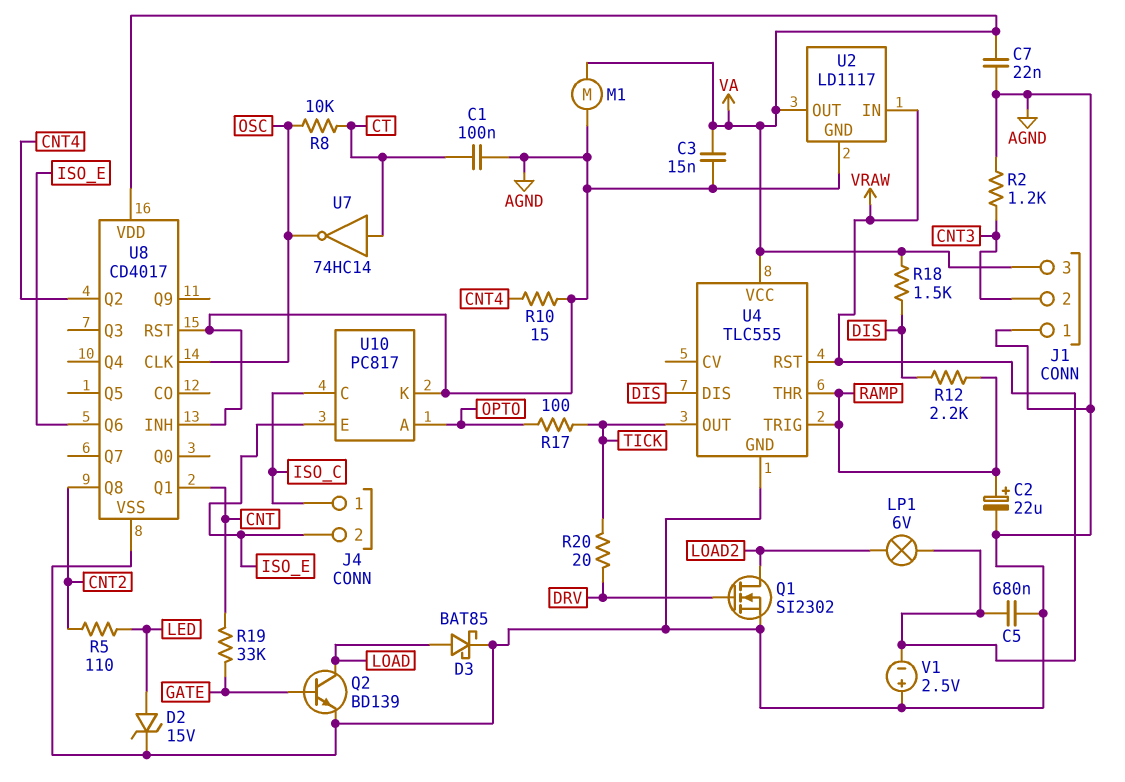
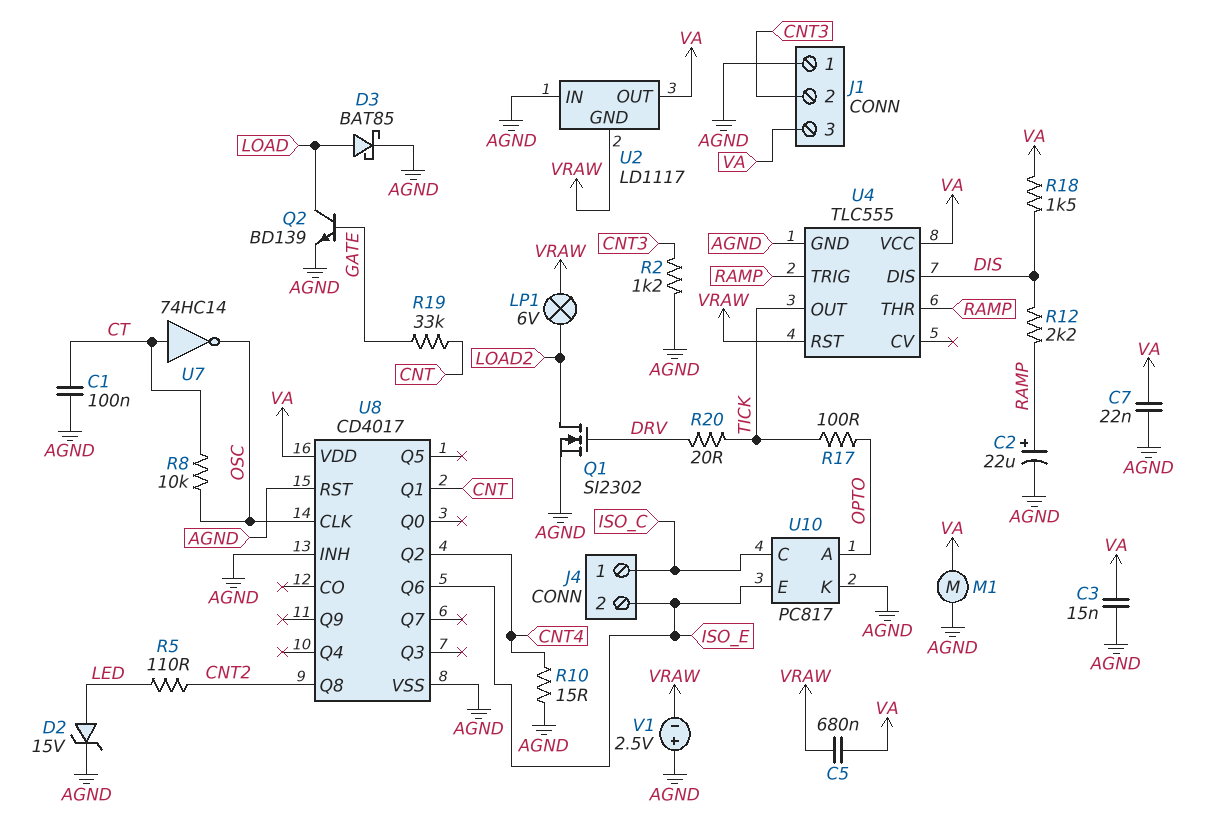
C5: 680nF (AGND, VRAW) -> 680nF (VA, VRAW)
U2 pin GND: AGND -> VRAW
U2 pin IN: VRAW -> AGND

